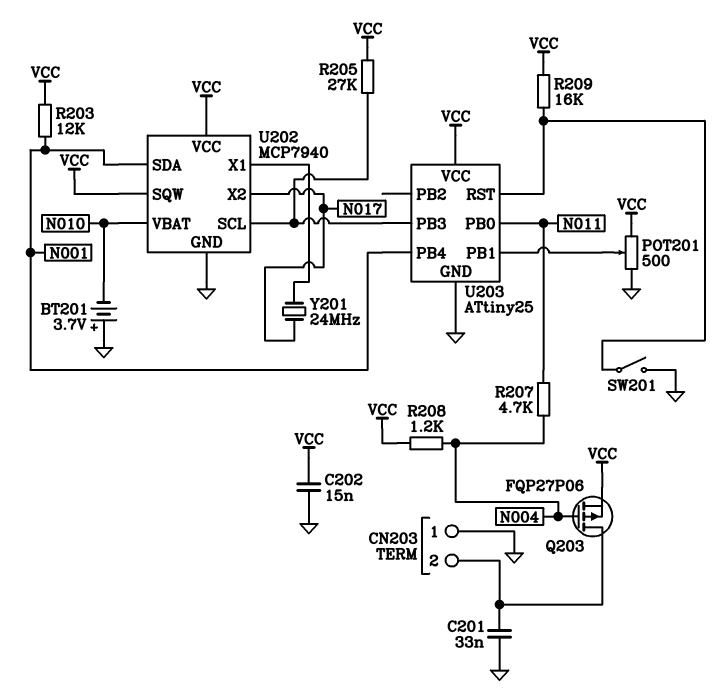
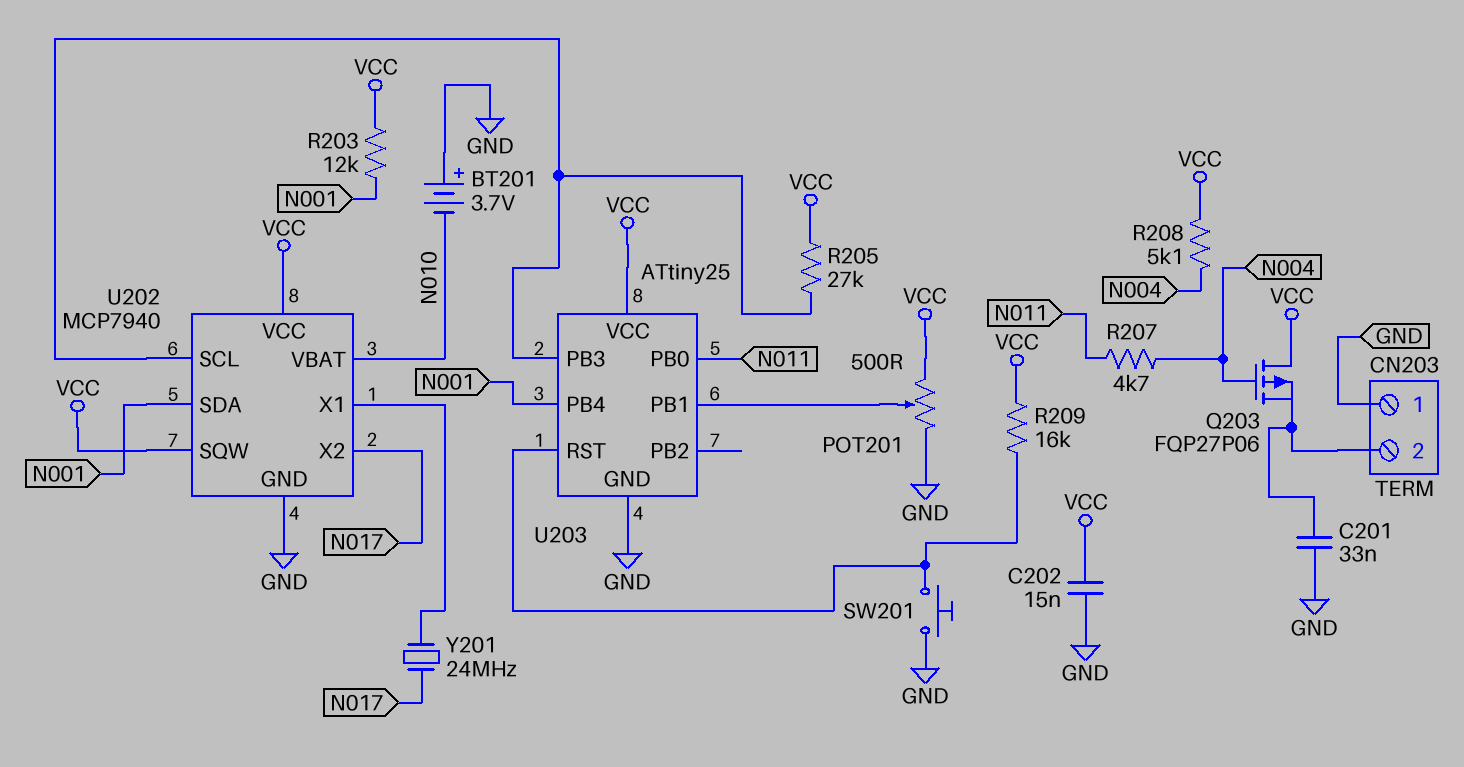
Q203: PMOS FQP27P06 (G N004, D CN203/2, S VCC) -> PMOS FQP27P06 (G N004, D VCC, S CN203/2)
R208: 1.2k (N004, VCC) -> 5.1k (N004, VCC)
SW201: switch (GND, U203/RST) -> button (GND, U203/RST)

